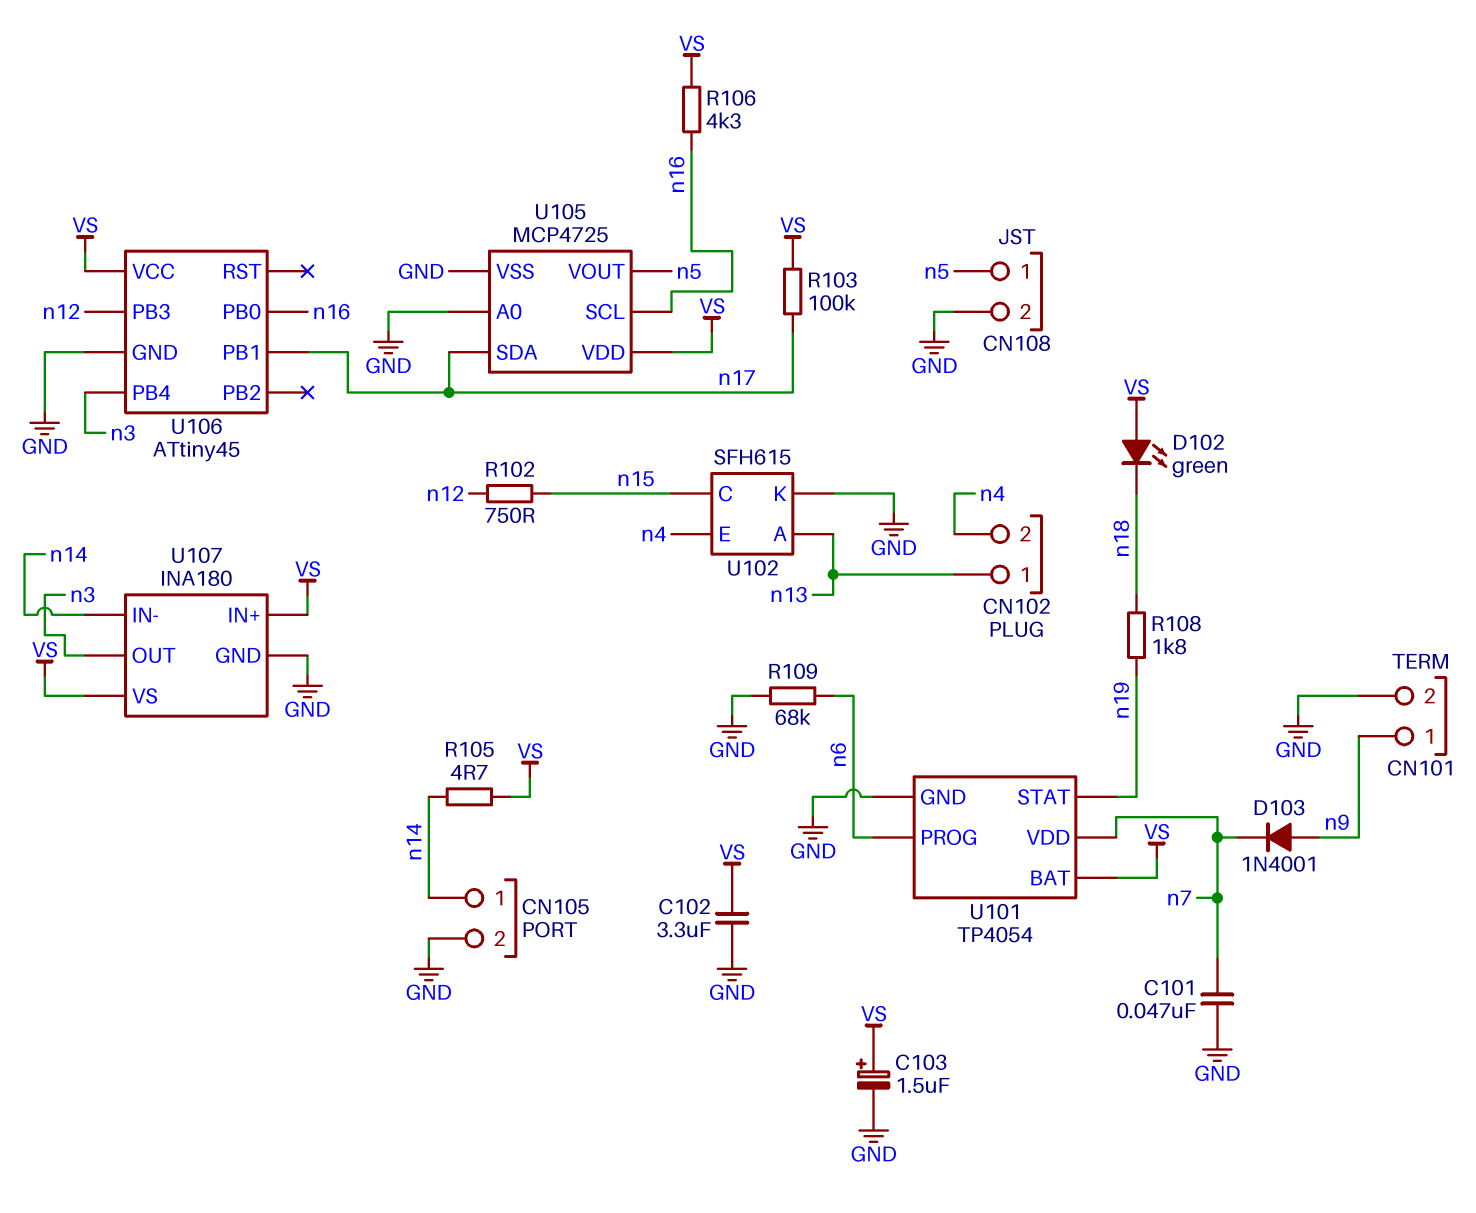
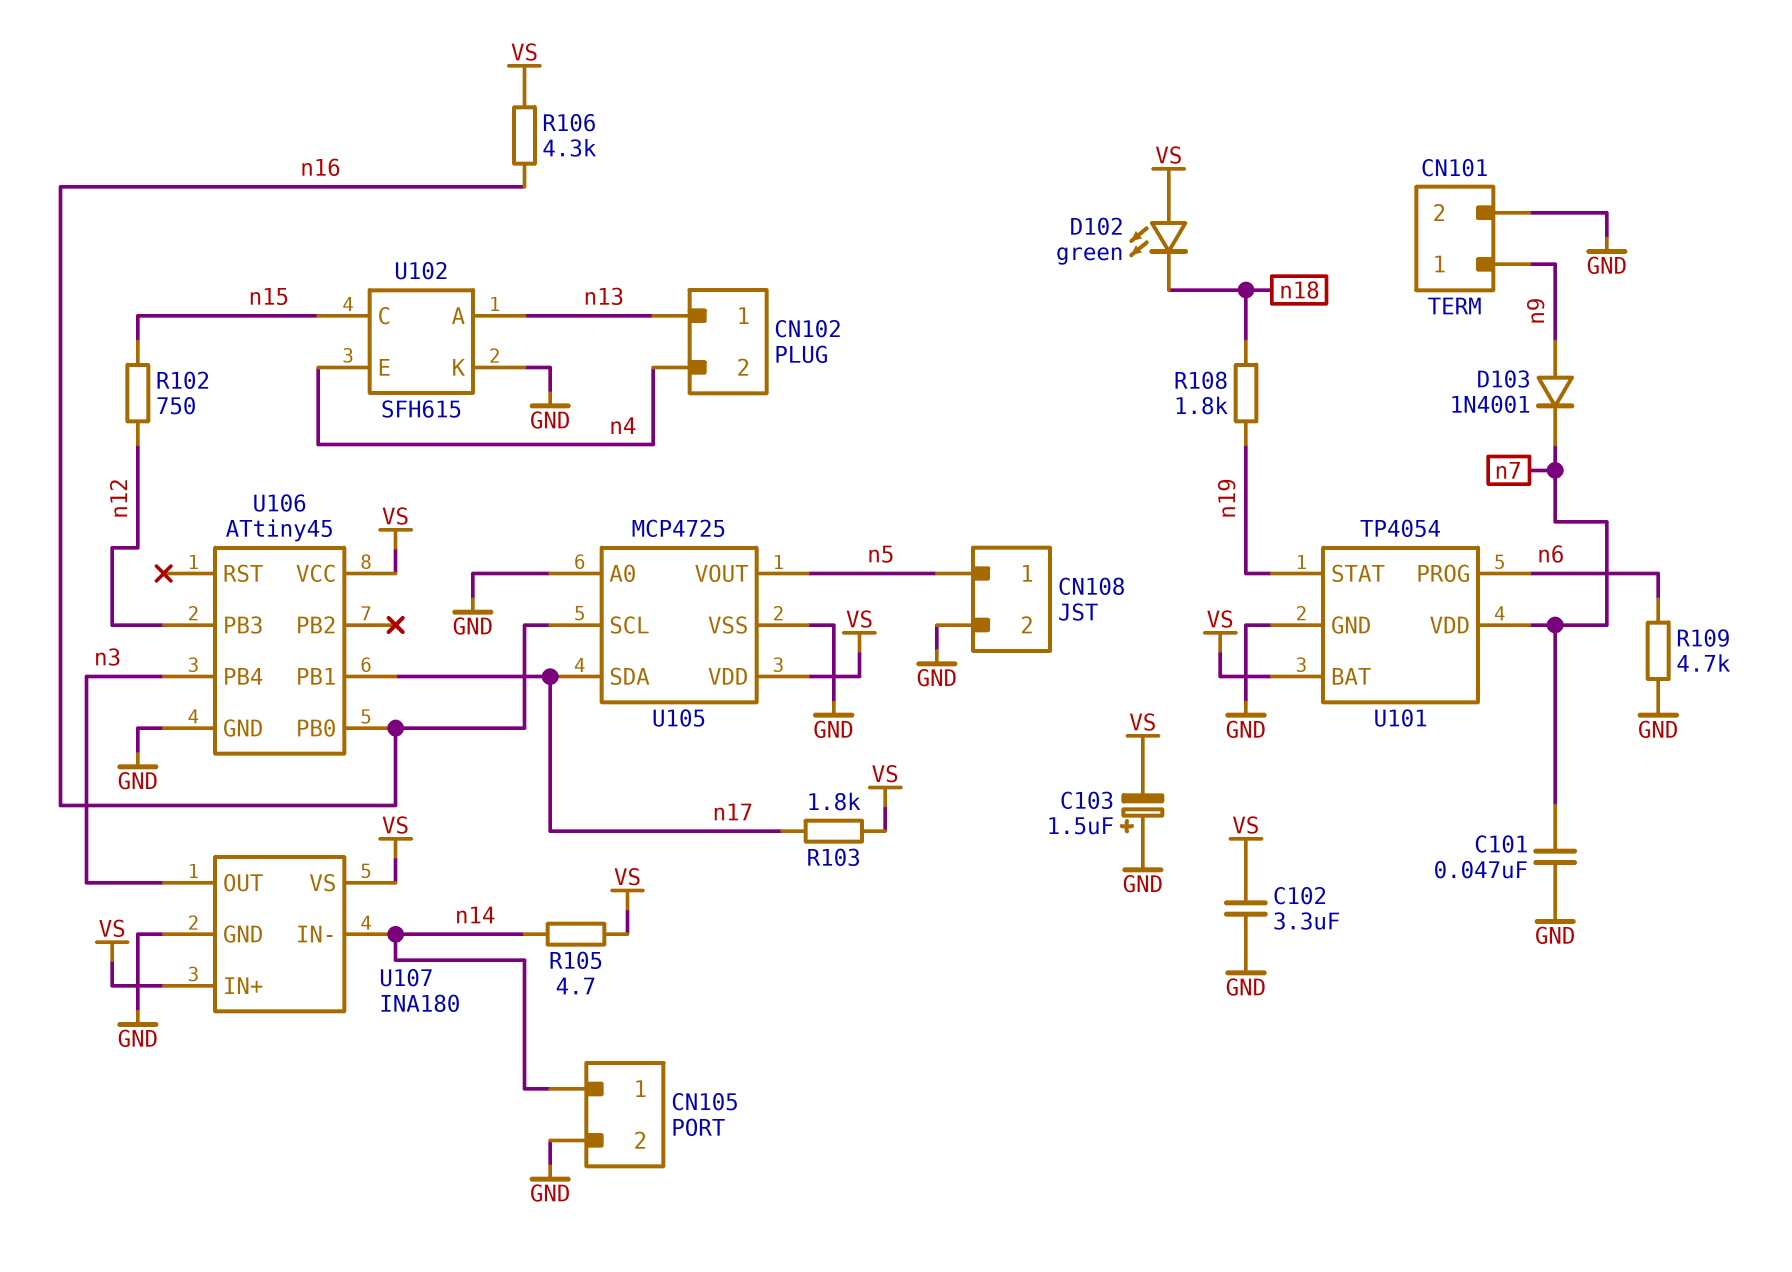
C103: 1.5uF (plus VS, minus GND) -> 1.5uF (plus GND, minus VS)
R103: 100k (VS, n17) -> 1.8k (VS, n17)
R109: 68k (GND, n6) -> 4.7k (GND, n6)

